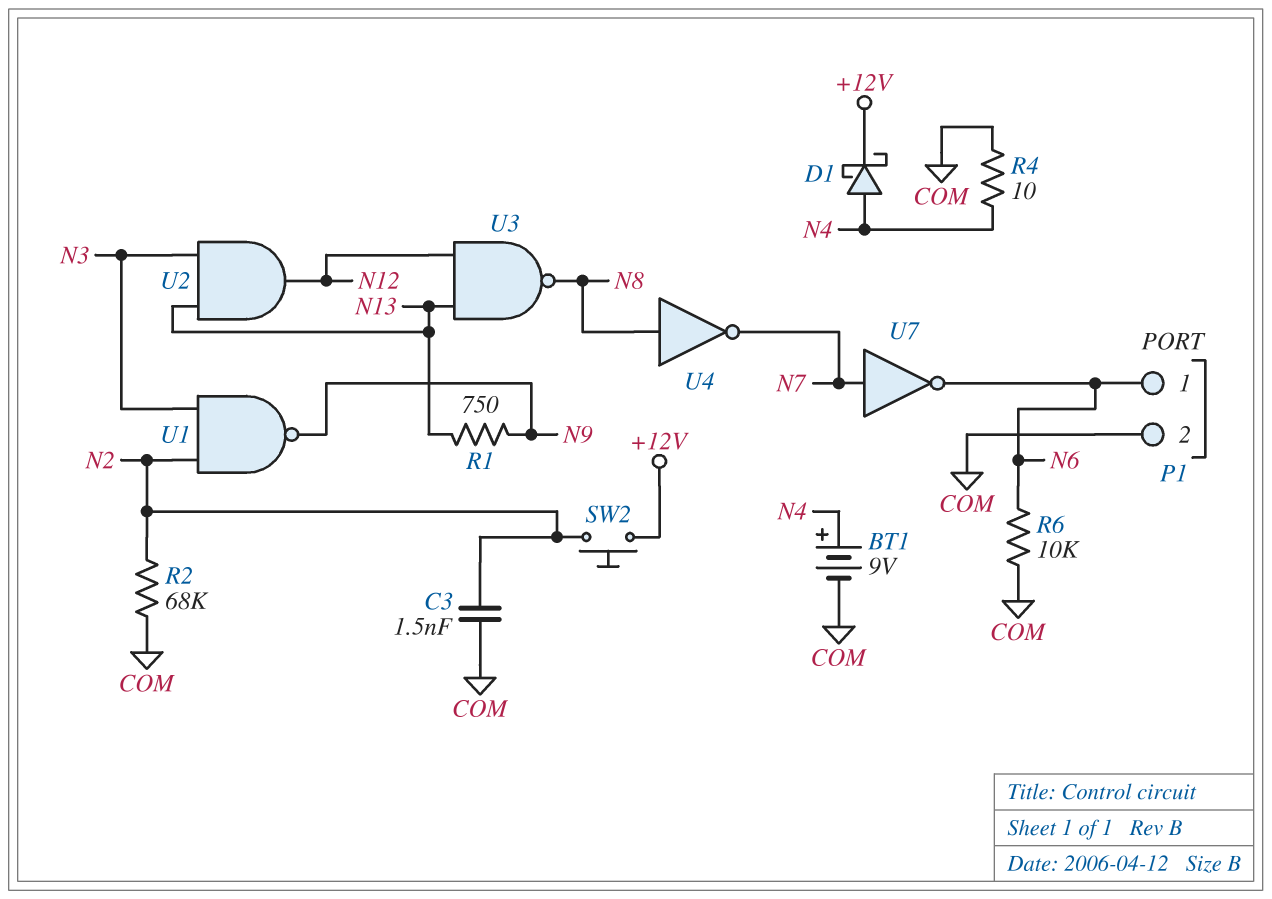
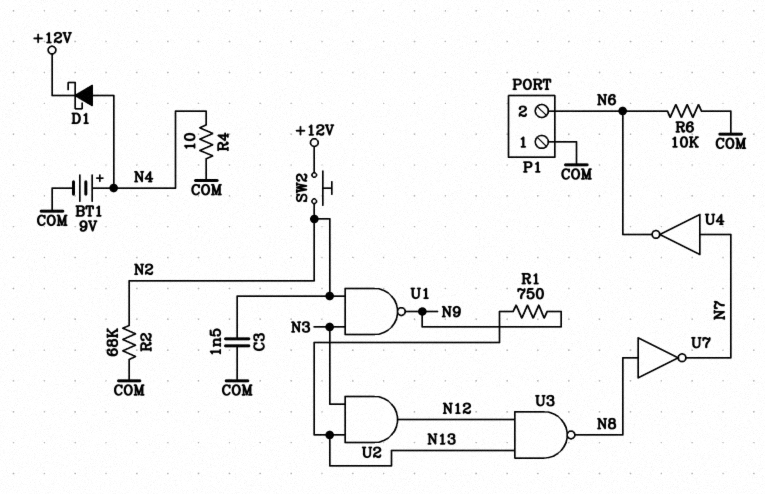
P1 pin 1: N6 -> COM
P1 pin 2: COM -> N6
U4: NOT (in N8, out N7) -> NOT (in N7, out N6)
U7: NOT (in N7, out N6) -> NOT (in N8, out N7)

